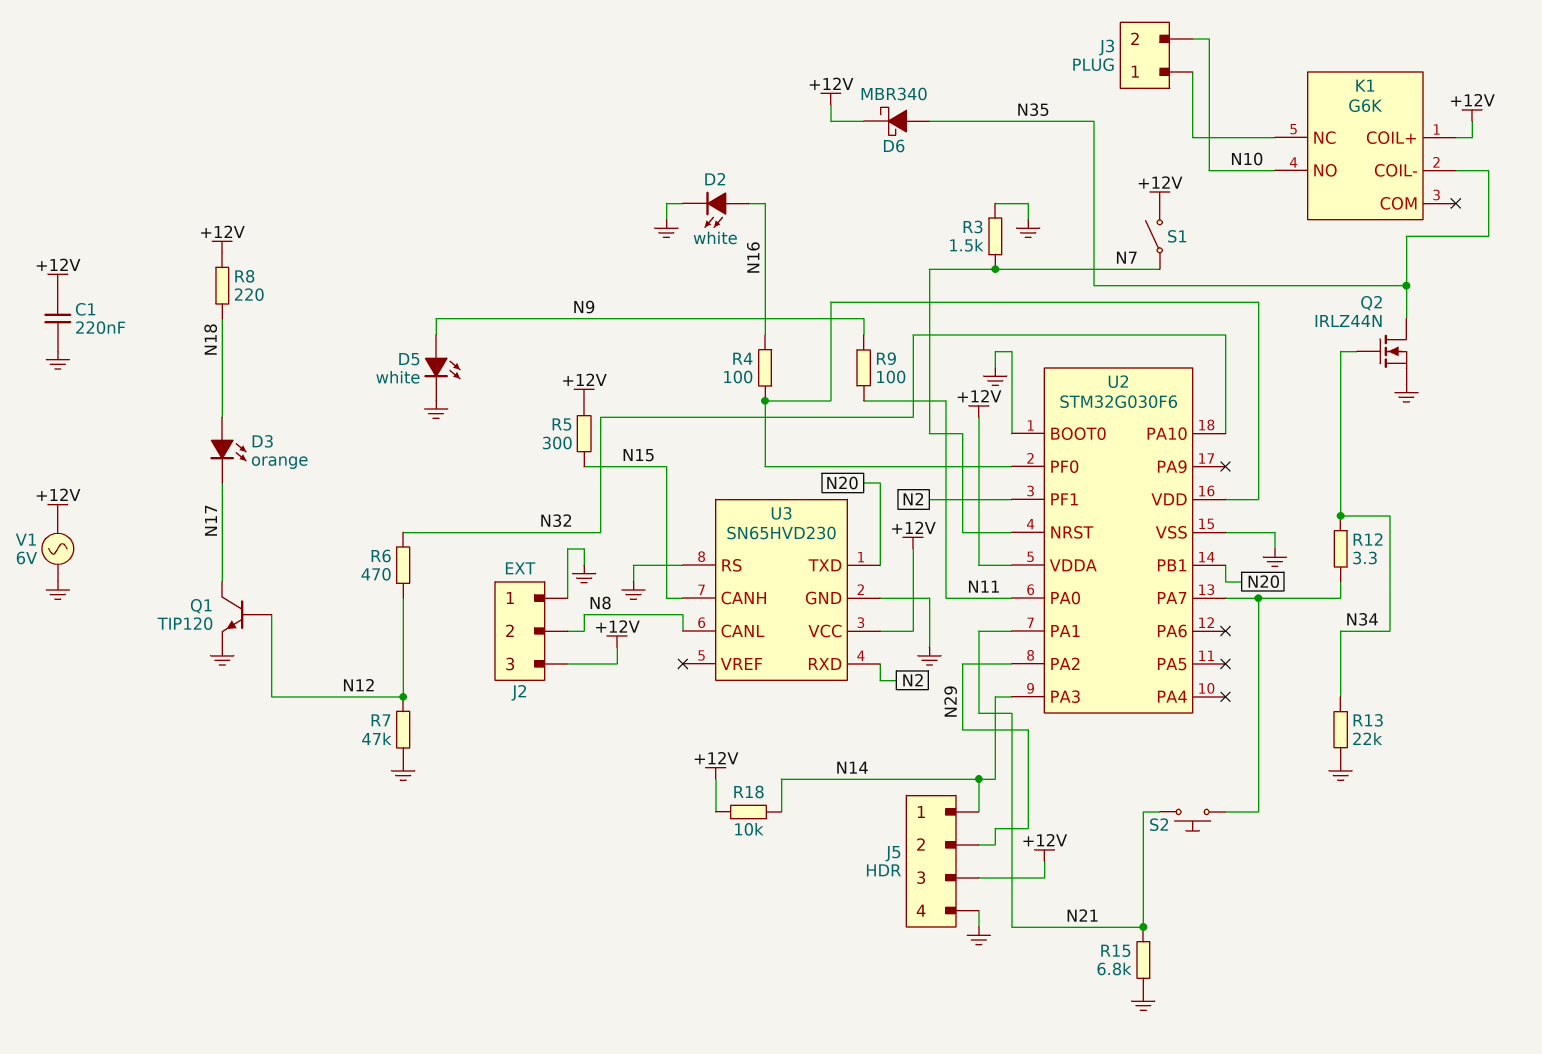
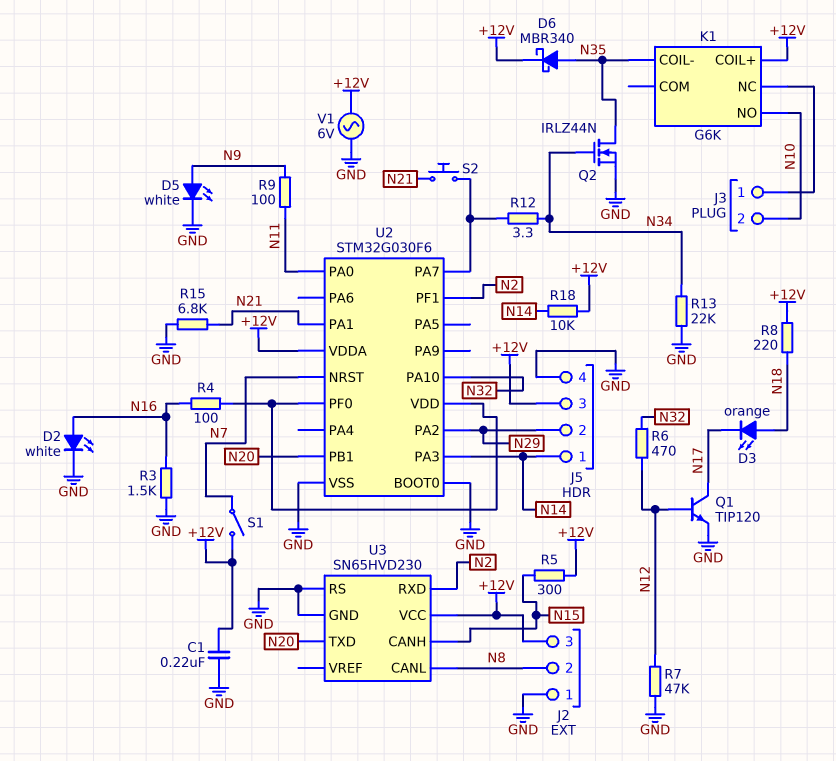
R3: 1.5k (GND, N7) -> 1.5k (GND, N16)

